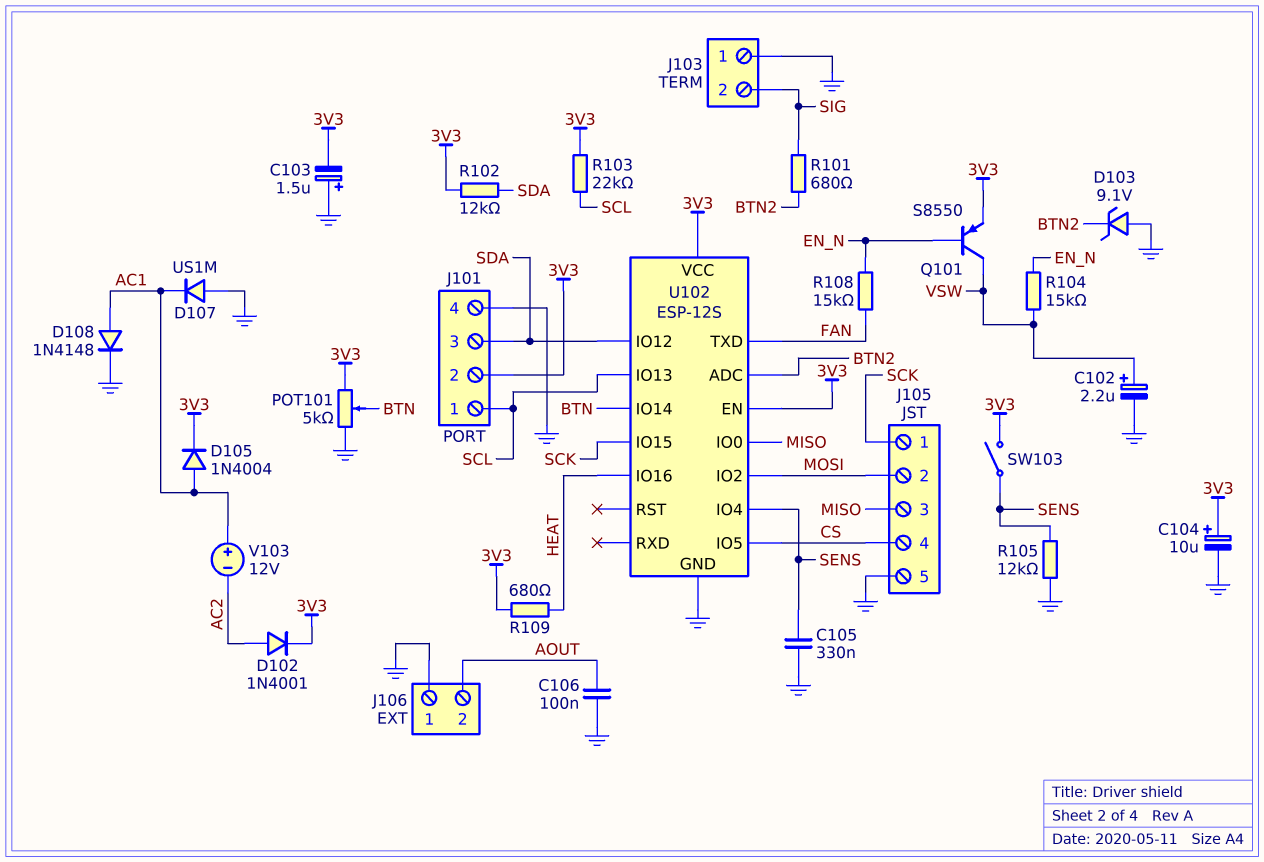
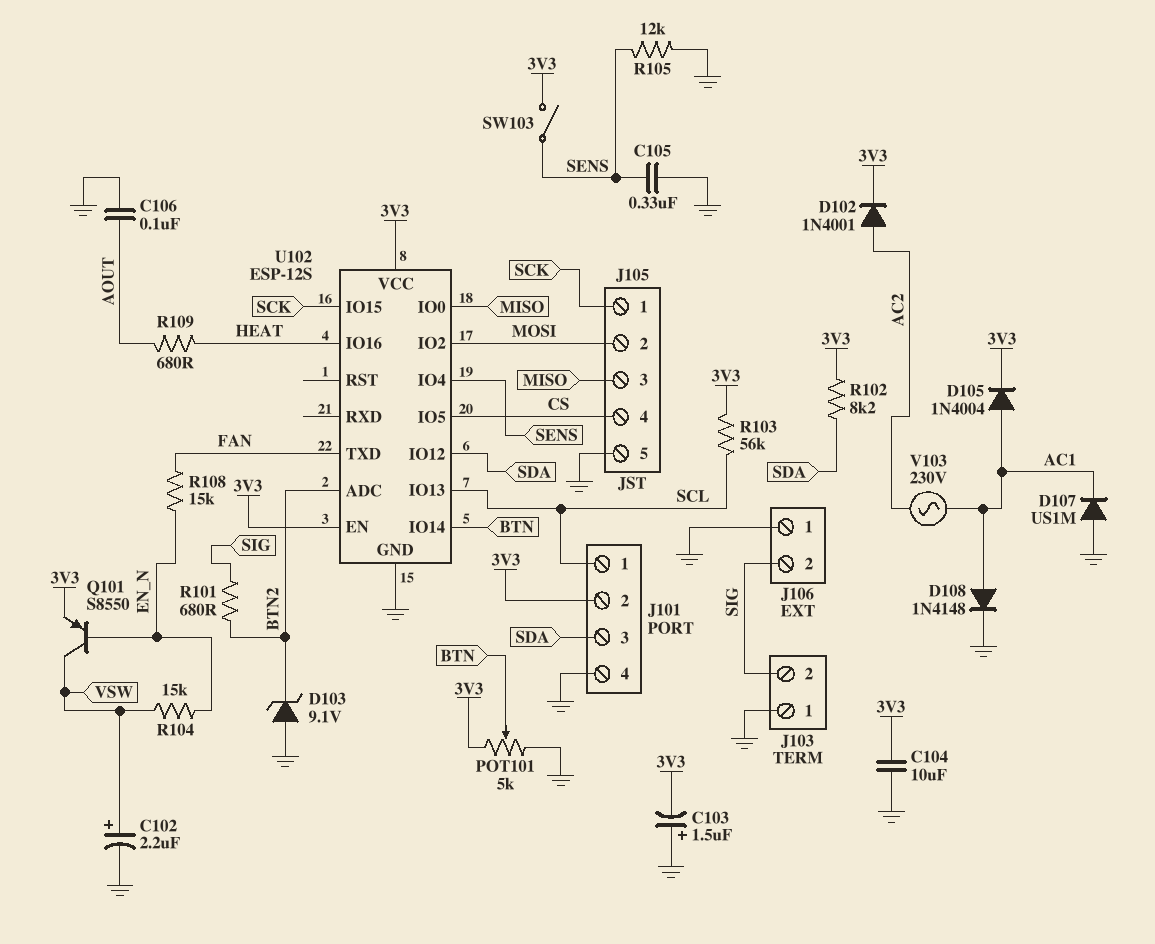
C104: 10uF (plus 3V3, minus GND) -> 10uF (3V3, GND)
J106 pin 2: AOUT -> SIG
R102: 12k (3V3, SDA) -> 8.2k (3V3, SDA)
R103: 22k (3V3, SCL) -> 56k (3V3, SCL)
R109: 680 (3V3, HEAT) -> 680 (AOUT, HEAT)
V103: 12V (plus AC1, minus AC2) -> AC 230V (AC1, AC2)

